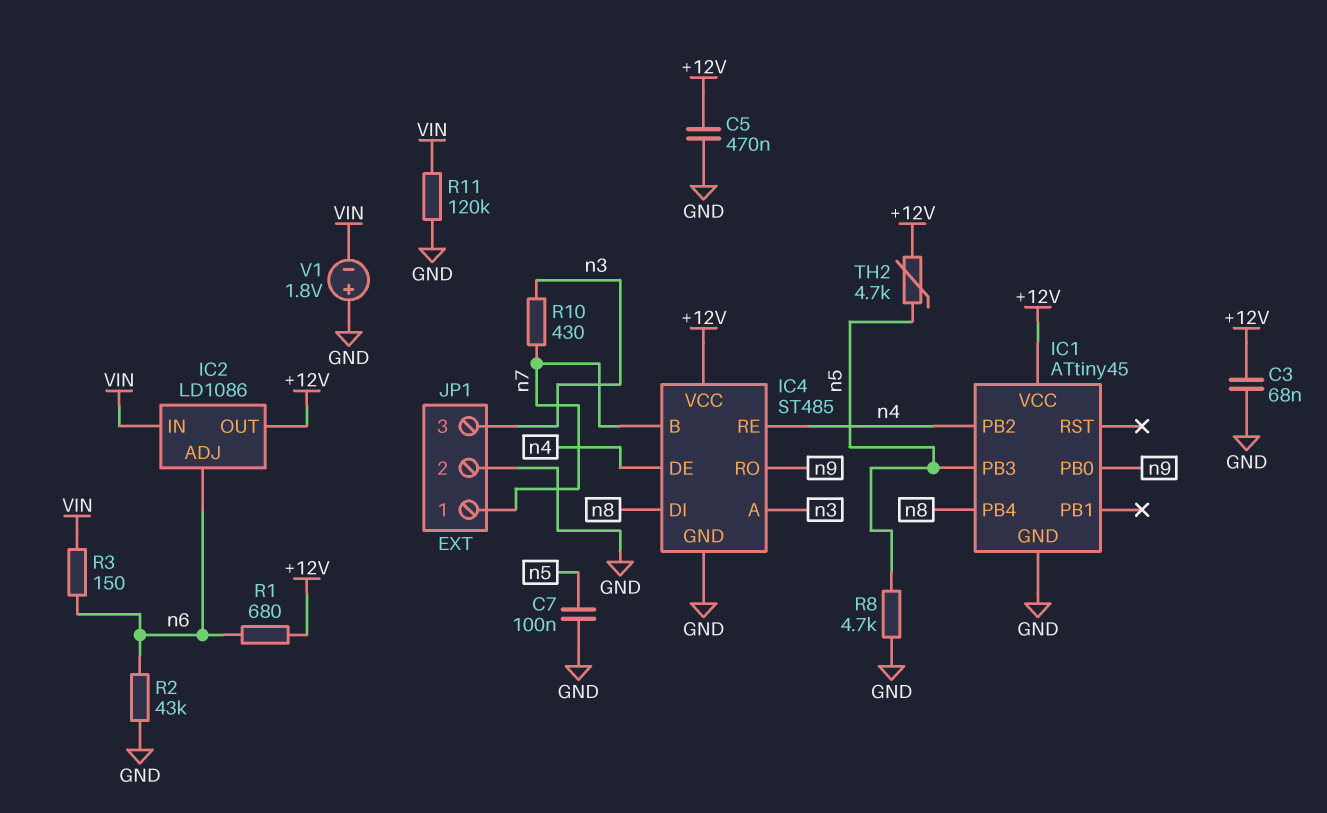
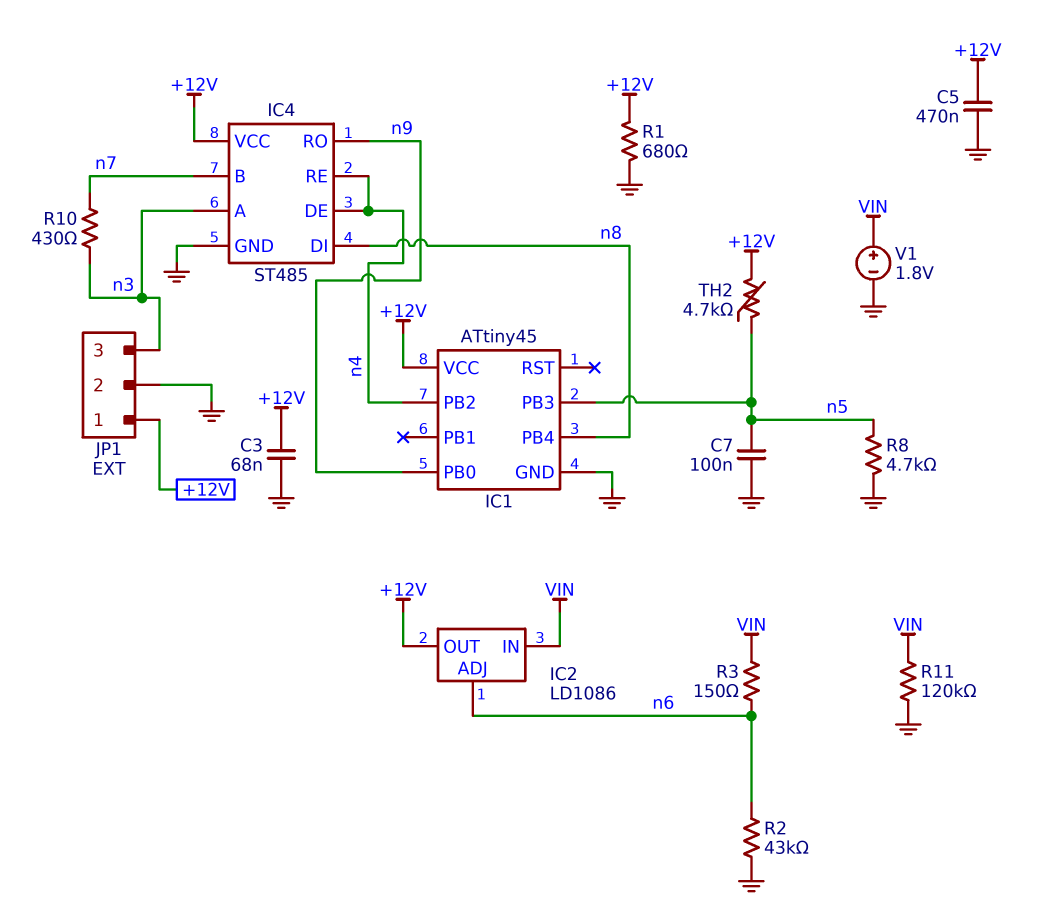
JP1 pin 1: n7 -> +12V
R1: 680 (+12V, n6) -> 680 (+12V, GND)
V1: 1.8V (plus GND, minus VIN) -> 1.8V (plus VIN, minus GND)

